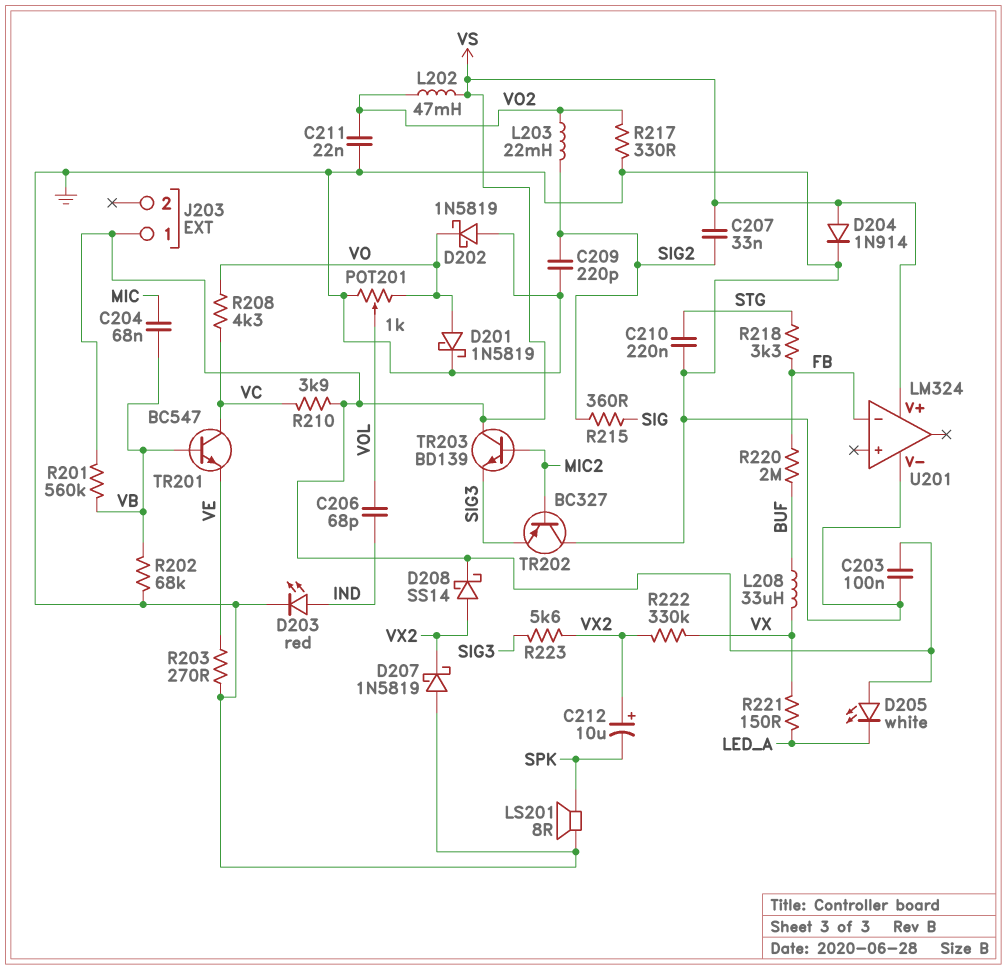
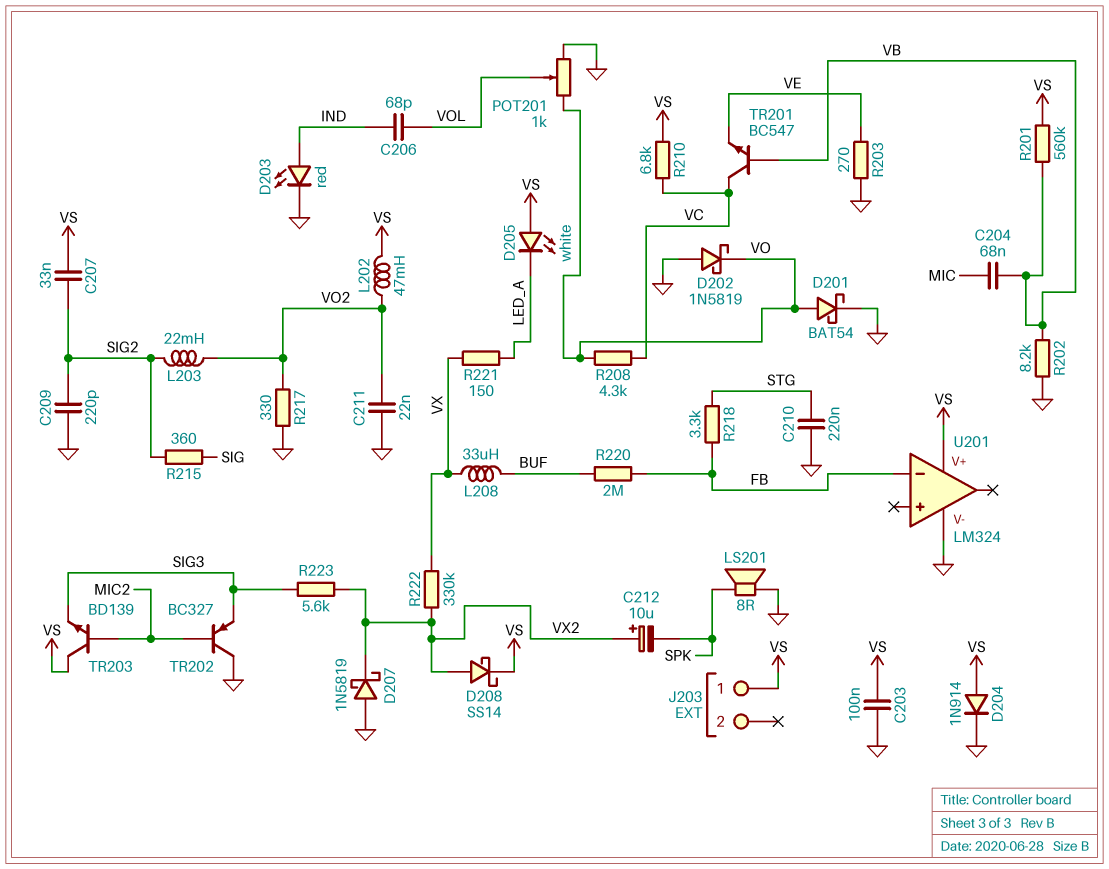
D201: schottky 1N5819 (A VO, K GND) -> schottky BAT54 (A VO, K GND)
R202: 68k (GND, VB) -> 8.2k (GND, VB)
R210: 3.9k (VC, VS) -> 6.8k (VC, VS)

